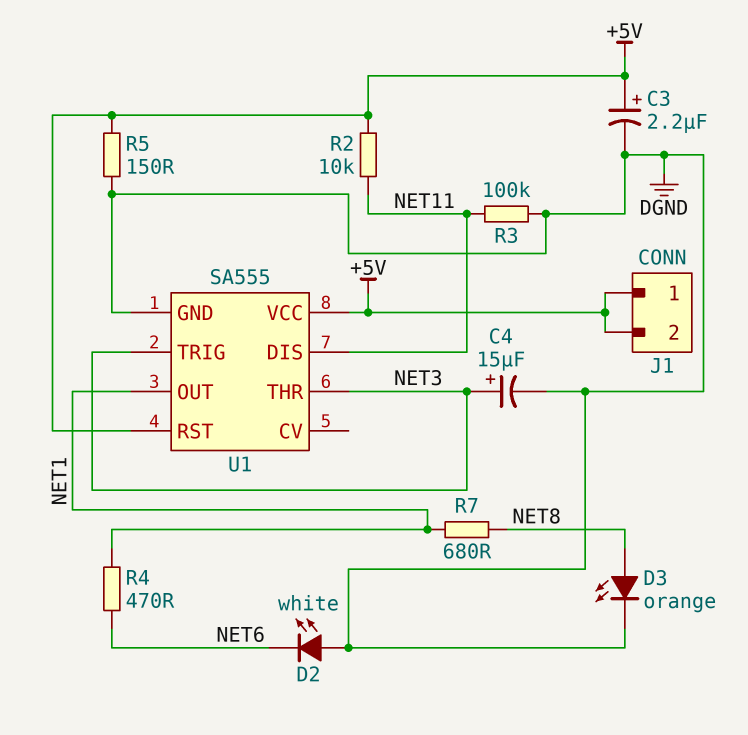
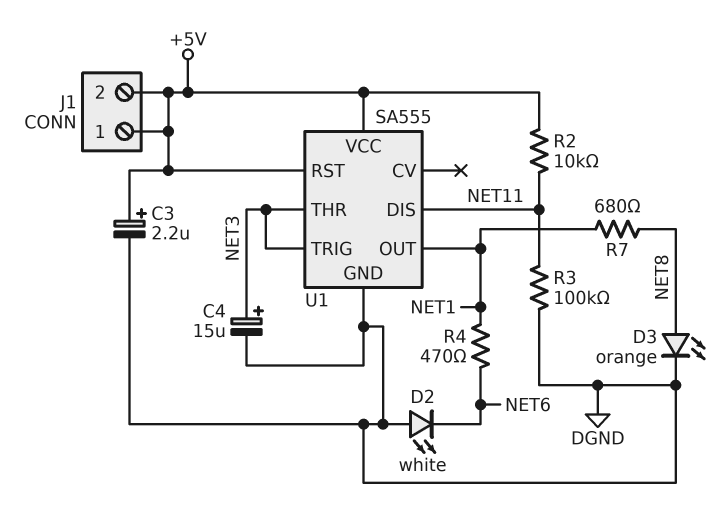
R5: 150 (+5V, DGND) -> none

